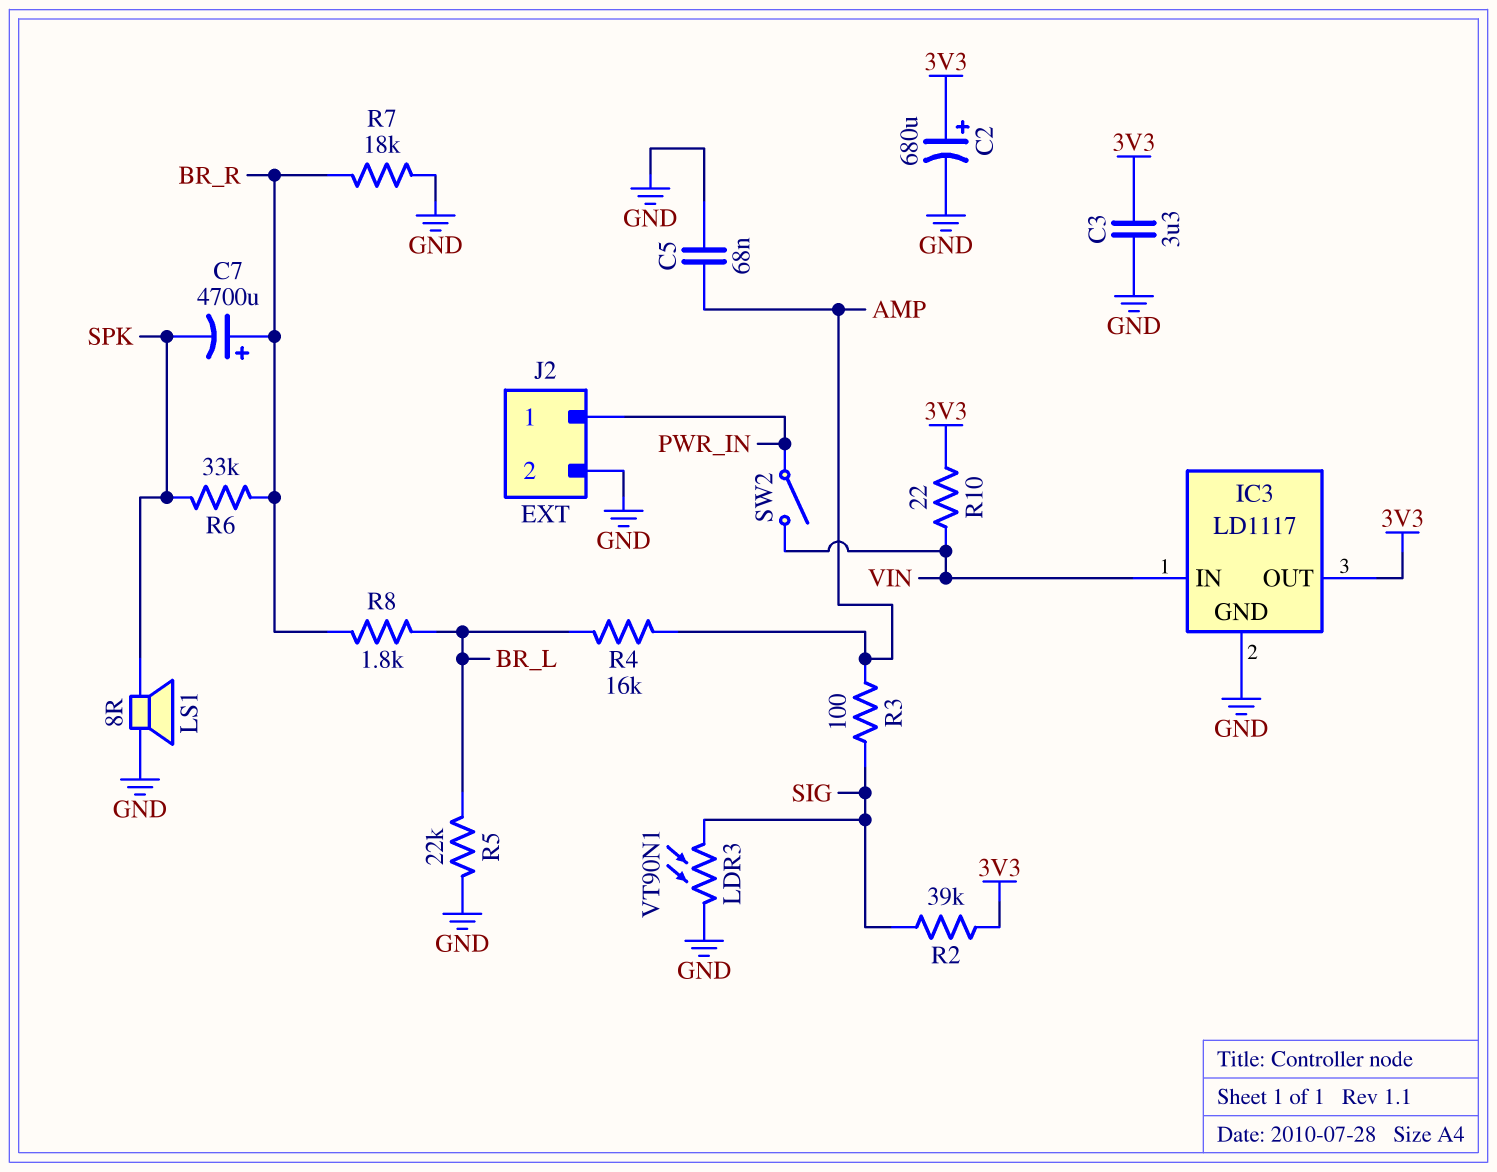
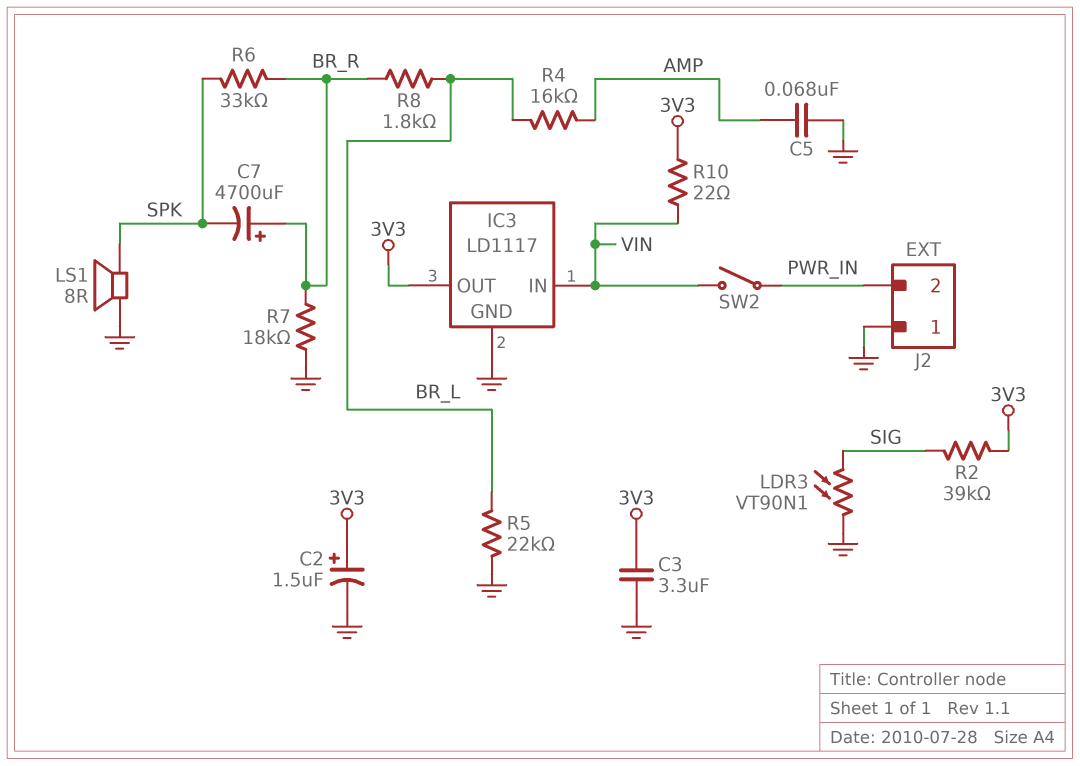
C2: 680uF (plus 3V3, minus GND) -> 1.5uF (plus 3V3, minus GND)
J2 pin 1: PWR_IN -> GND
J2 pin 2: GND -> PWR_IN
R3: 100 (AMP, SIG) -> none

